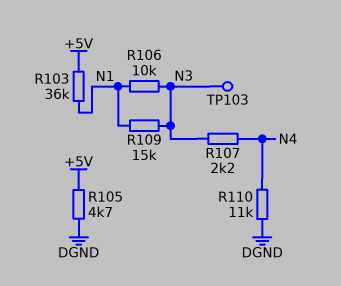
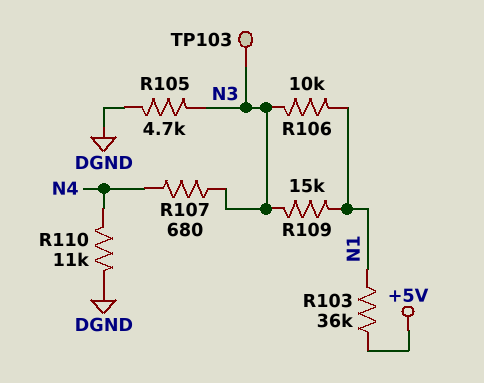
R105: 4.7k (+5V, DGND) -> 4.7k (DGND, N3)
R107: 2.2k (N3, N4) -> 680 (N3, N4)

